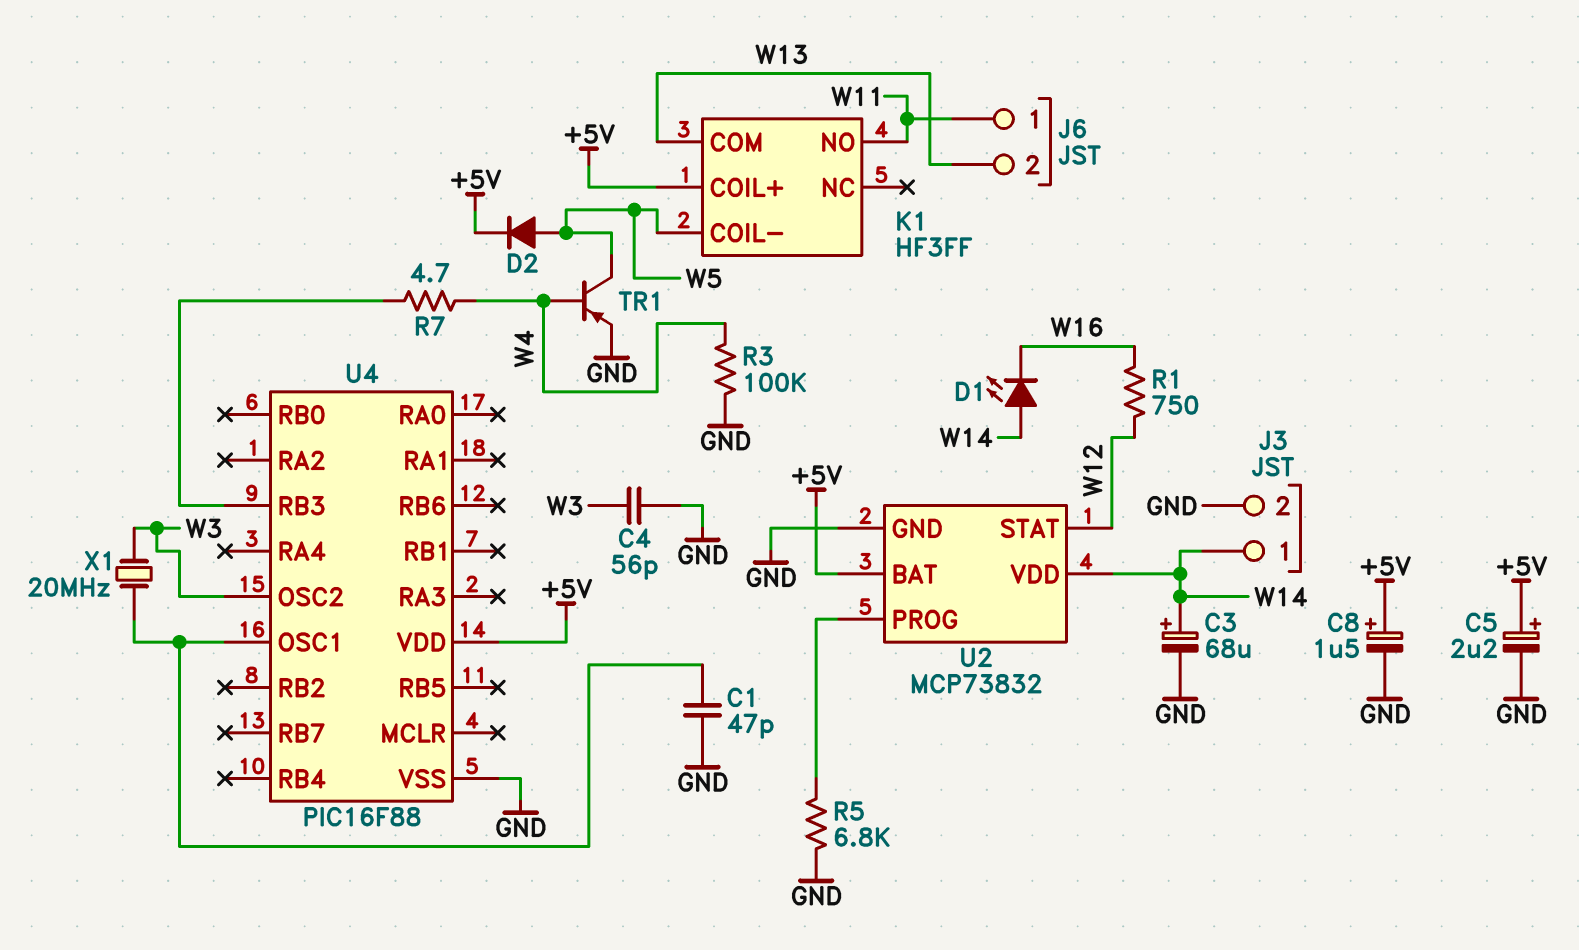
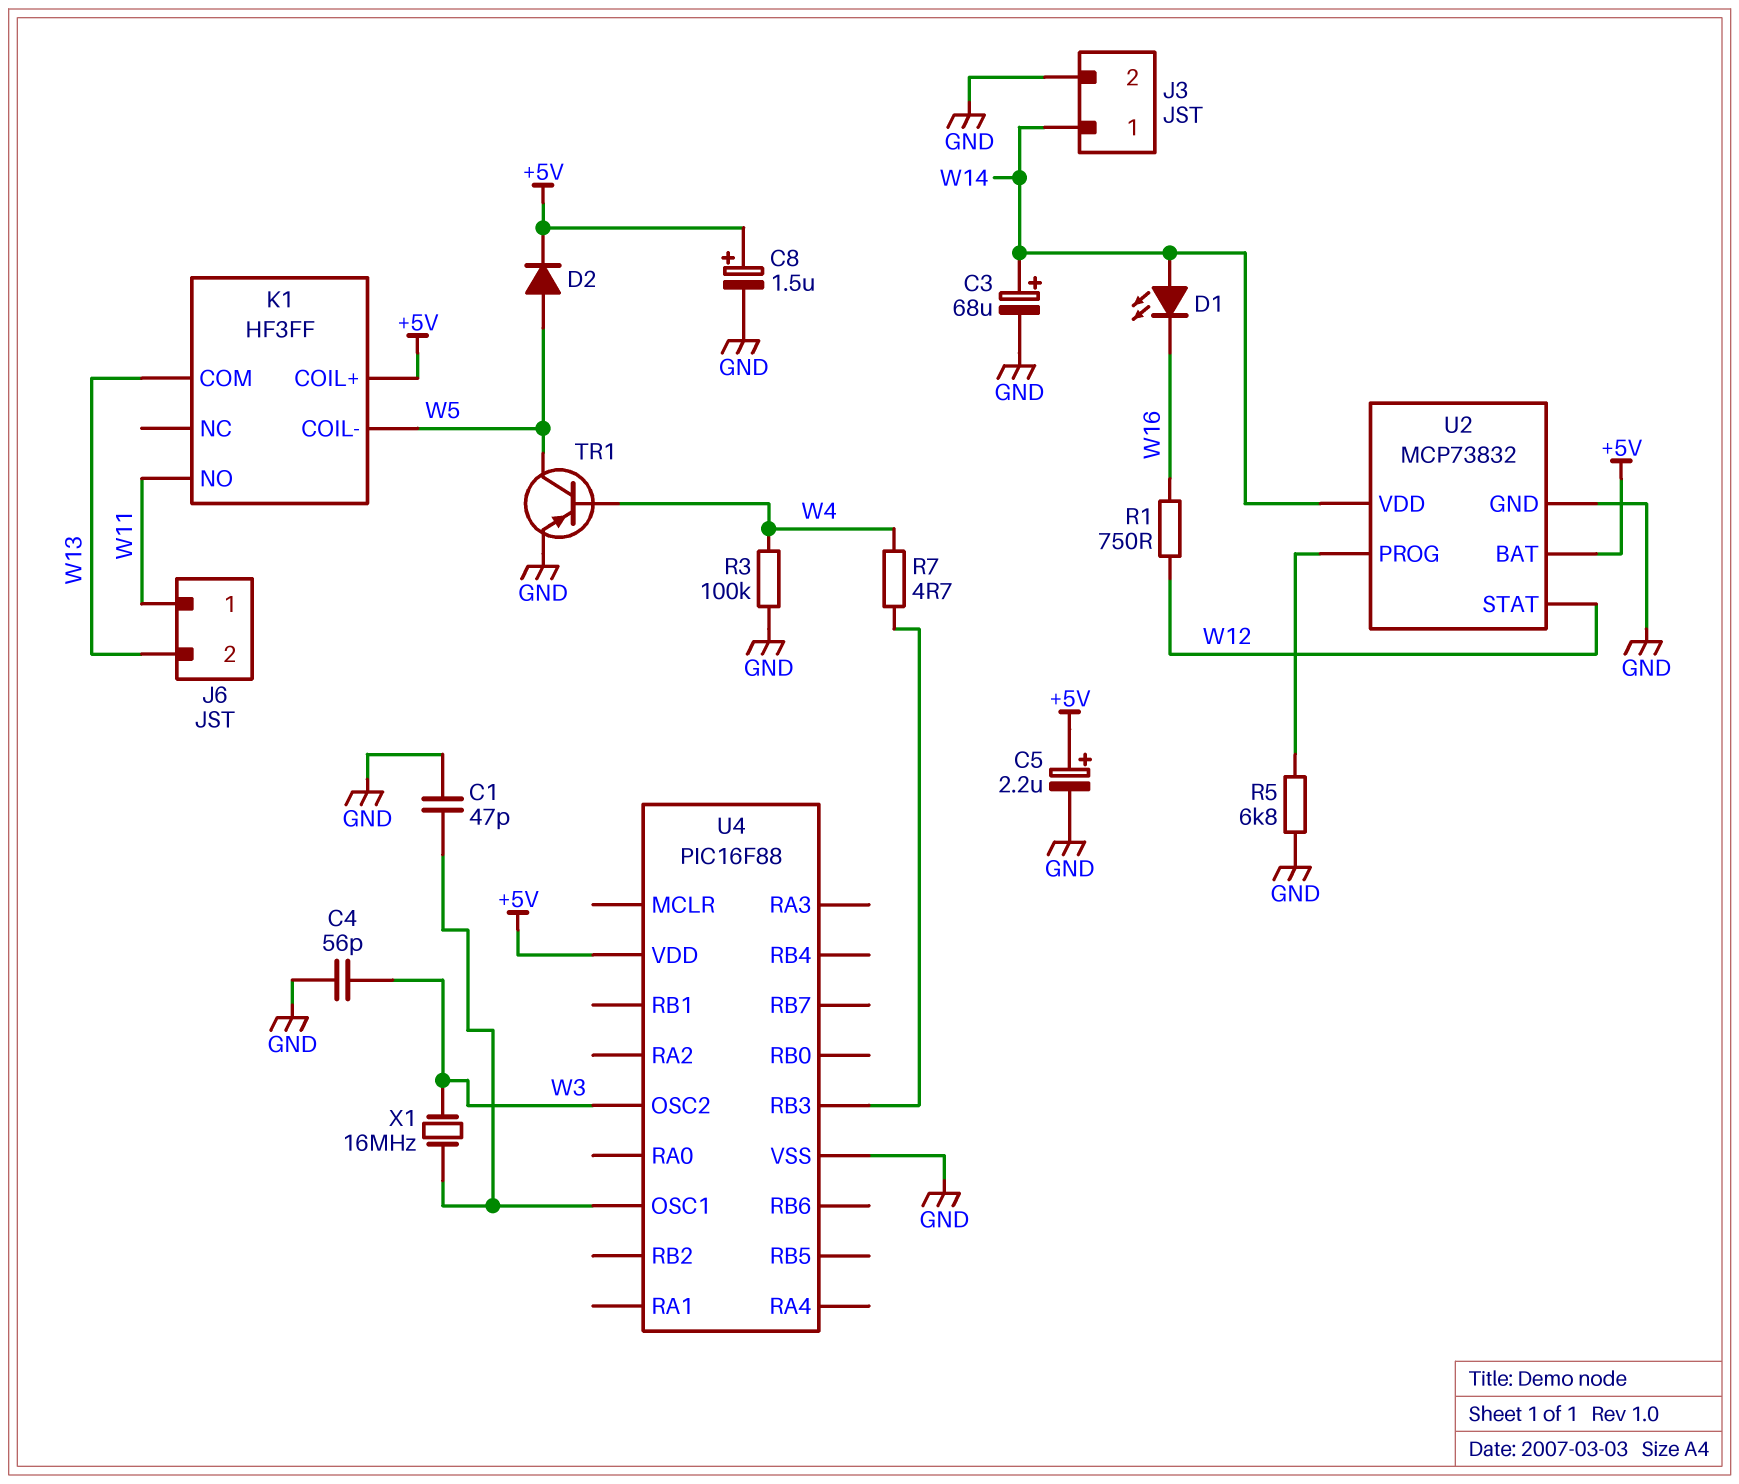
X1: 20MHz (U4/OSC1, W3) -> 16MHz (U4/OSC1, W3)

